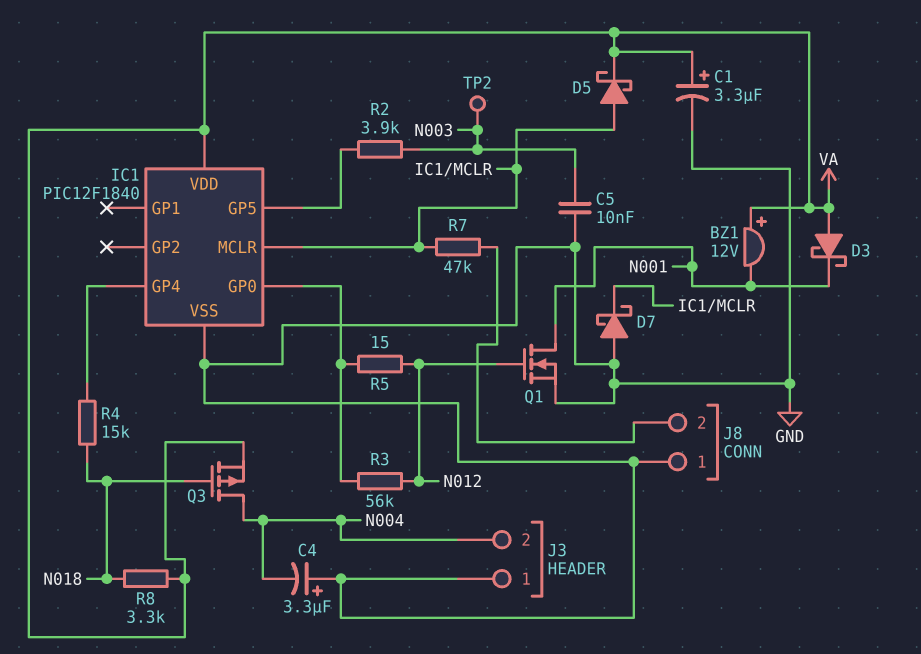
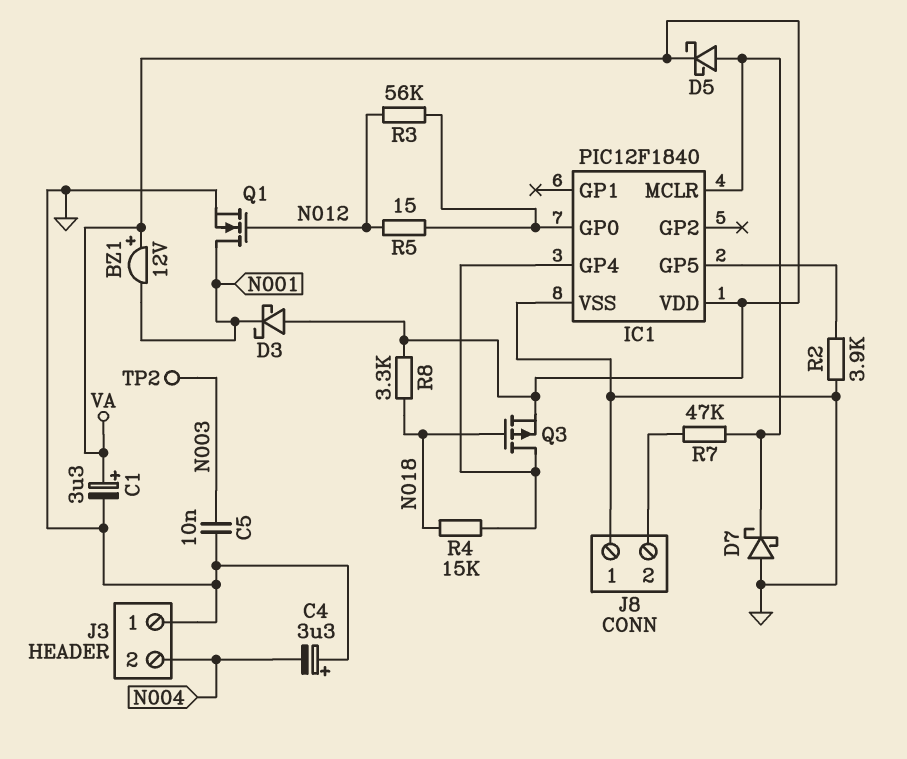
Q3: PMOS (G N018, D N004, S VA) -> PMOS (G N018, D IC1/GP4, S VA)
R2: 3.9k (IC1/GP5, N003) -> 3.9k (GND, IC1/GP5)

